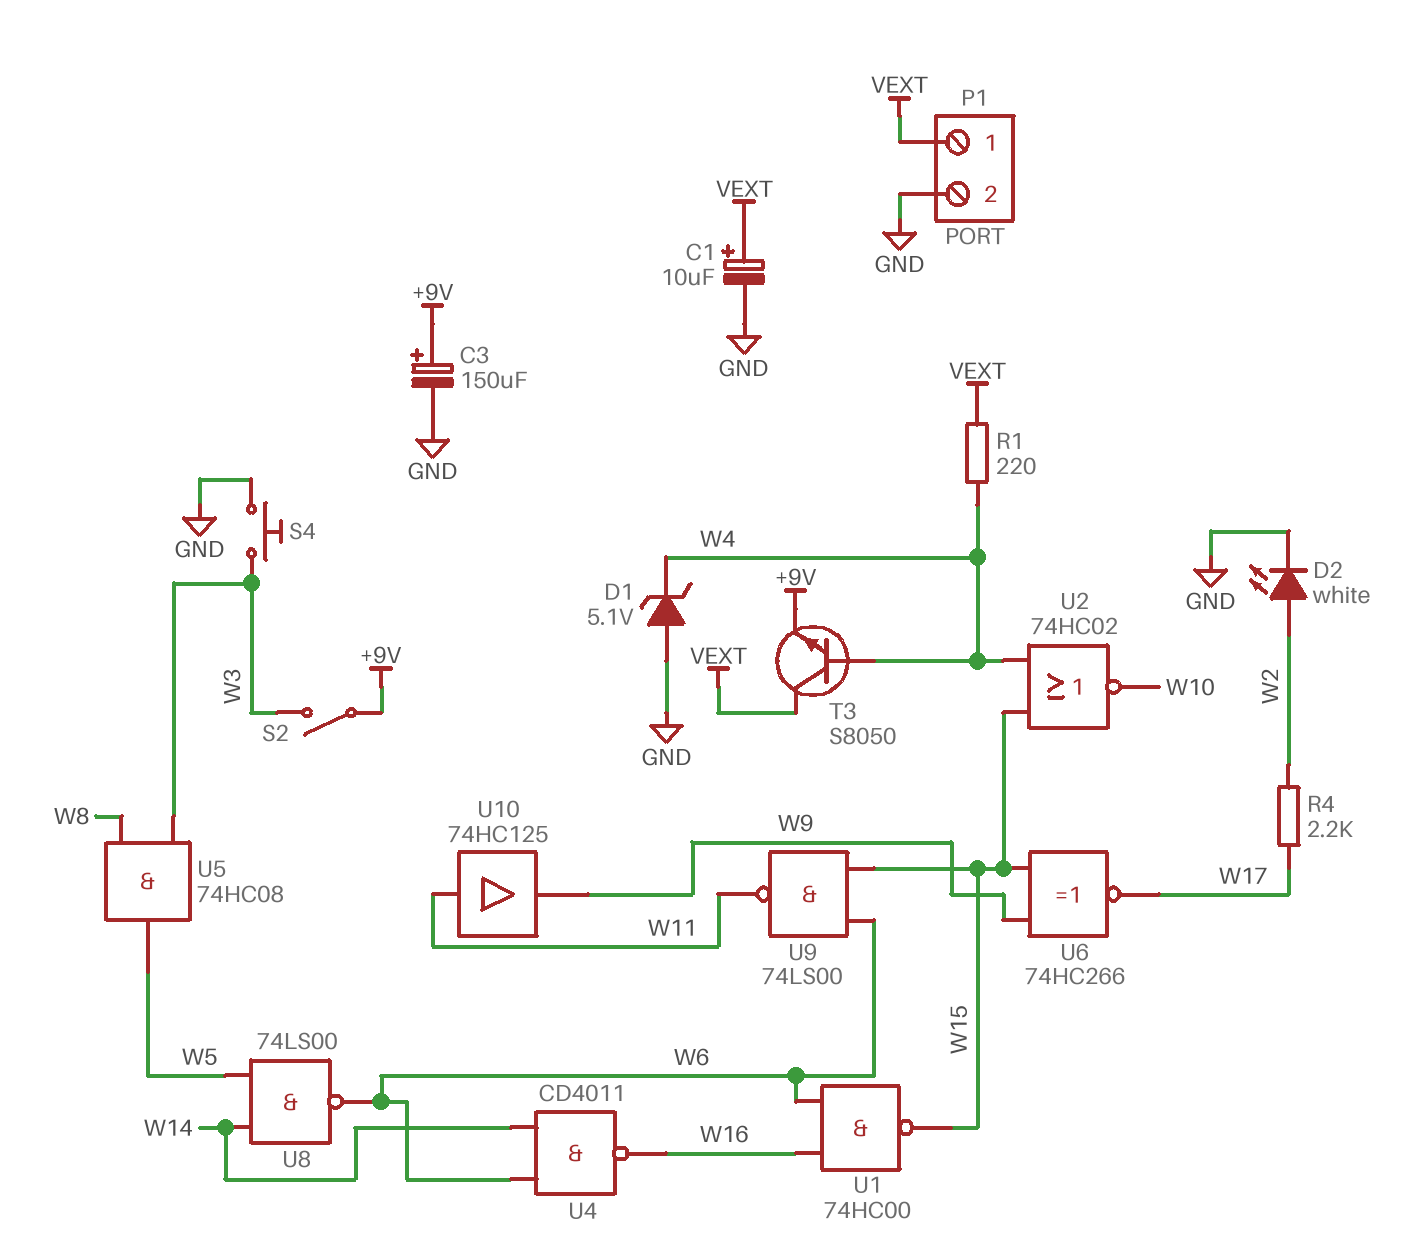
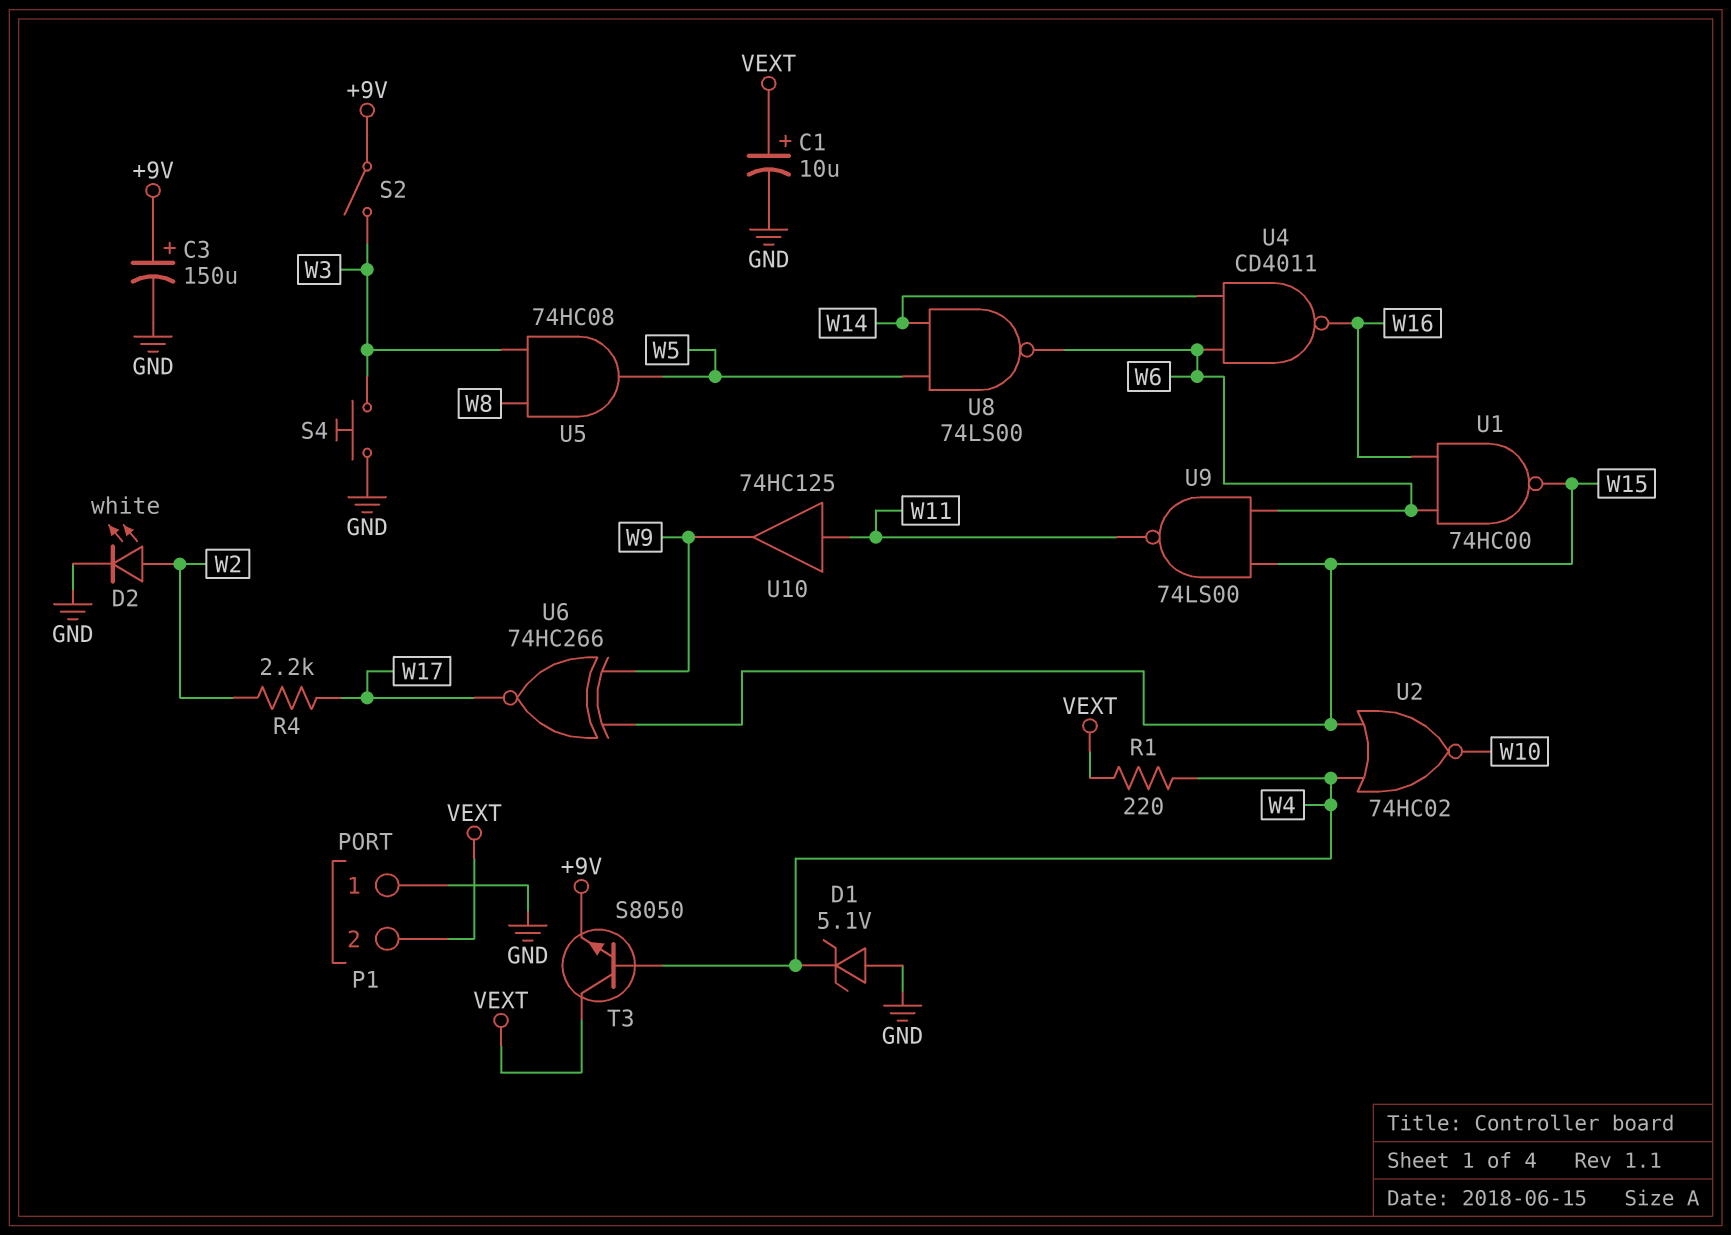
P1 pin 1: VEXT -> GND
P1 pin 2: GND -> VEXT

